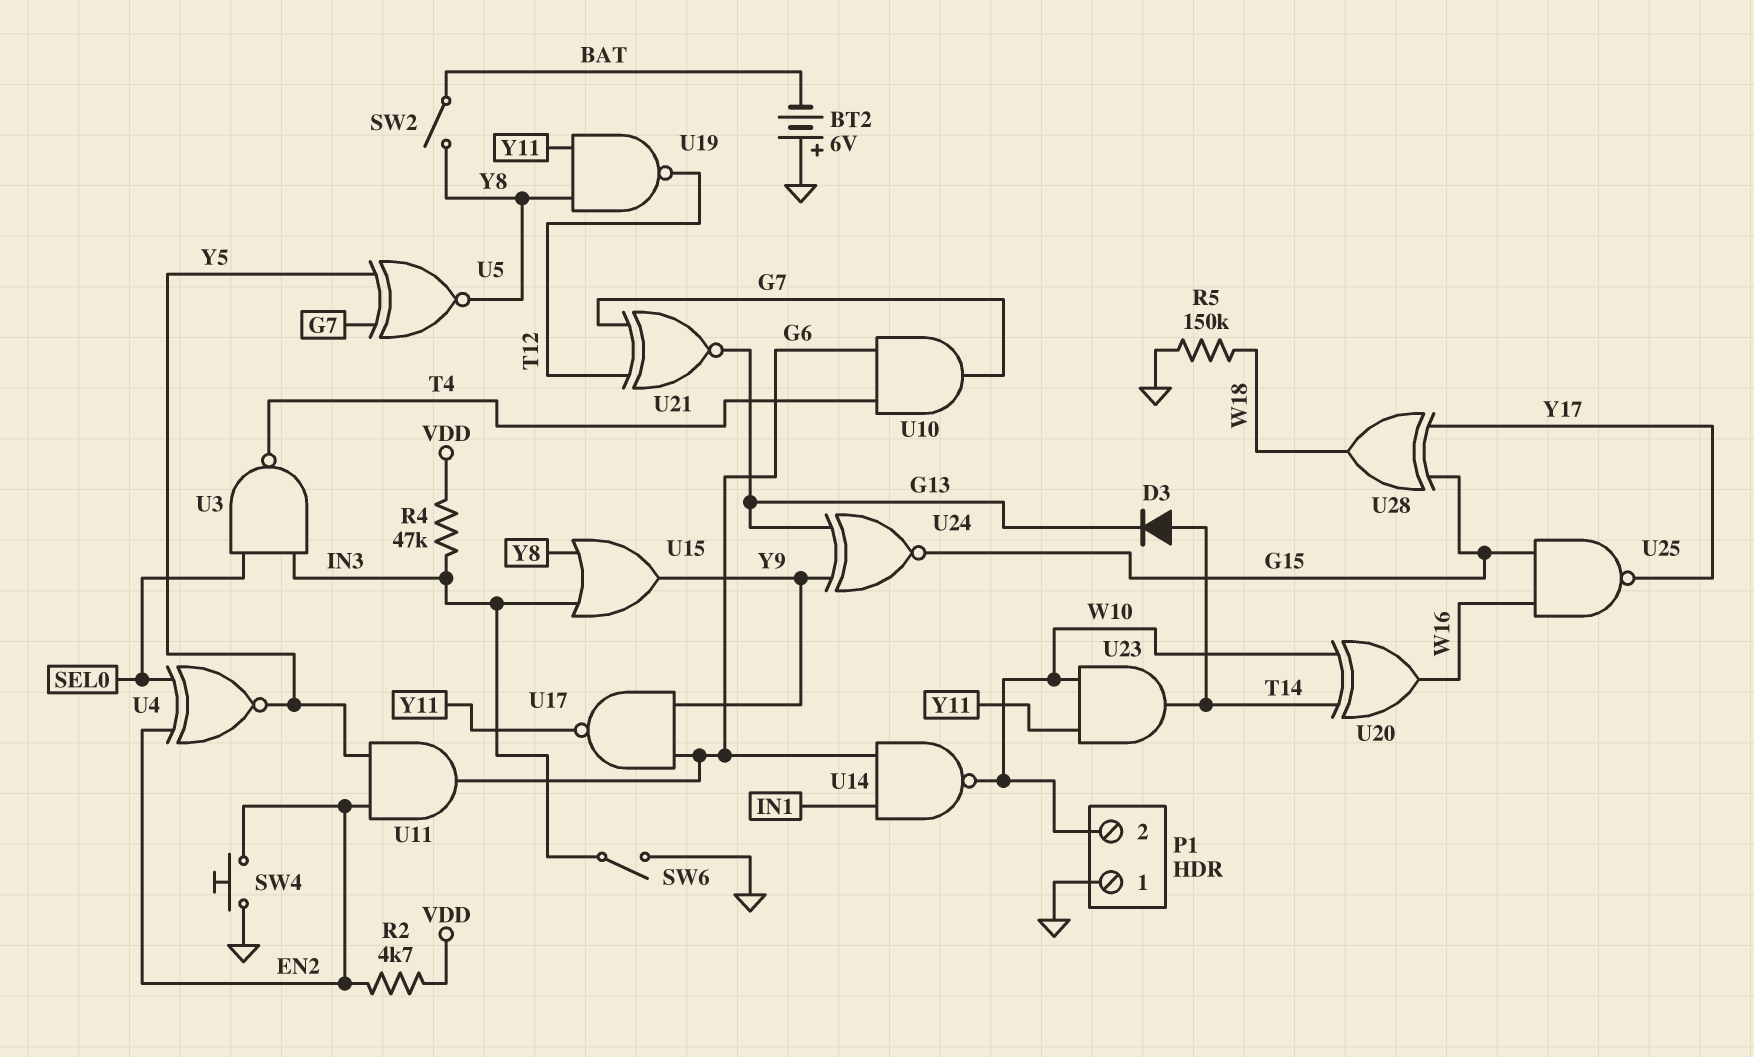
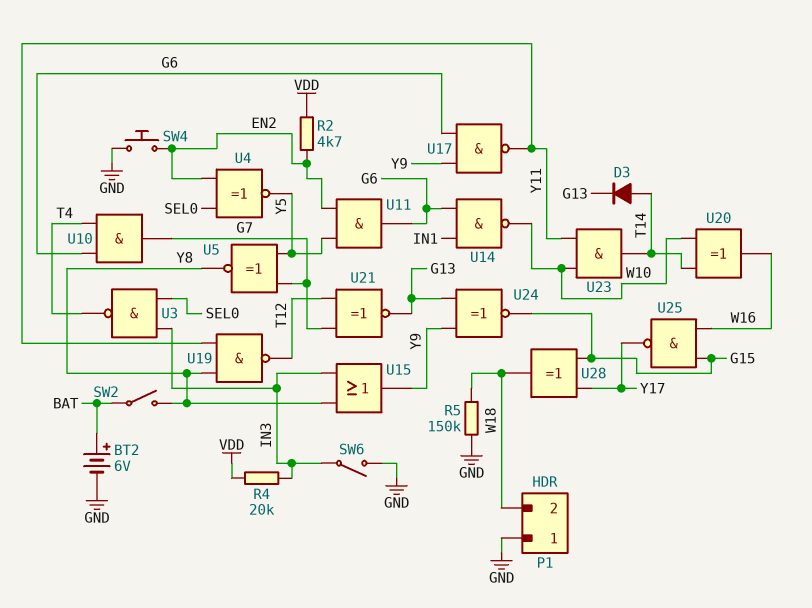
BT2: 6V (plus GND, minus BAT) -> 6V (plus BAT, minus GND)
P1 pin 2: W10 -> W18
R4: 47k (IN3, VDD) -> 20k (IN3, VDD)

